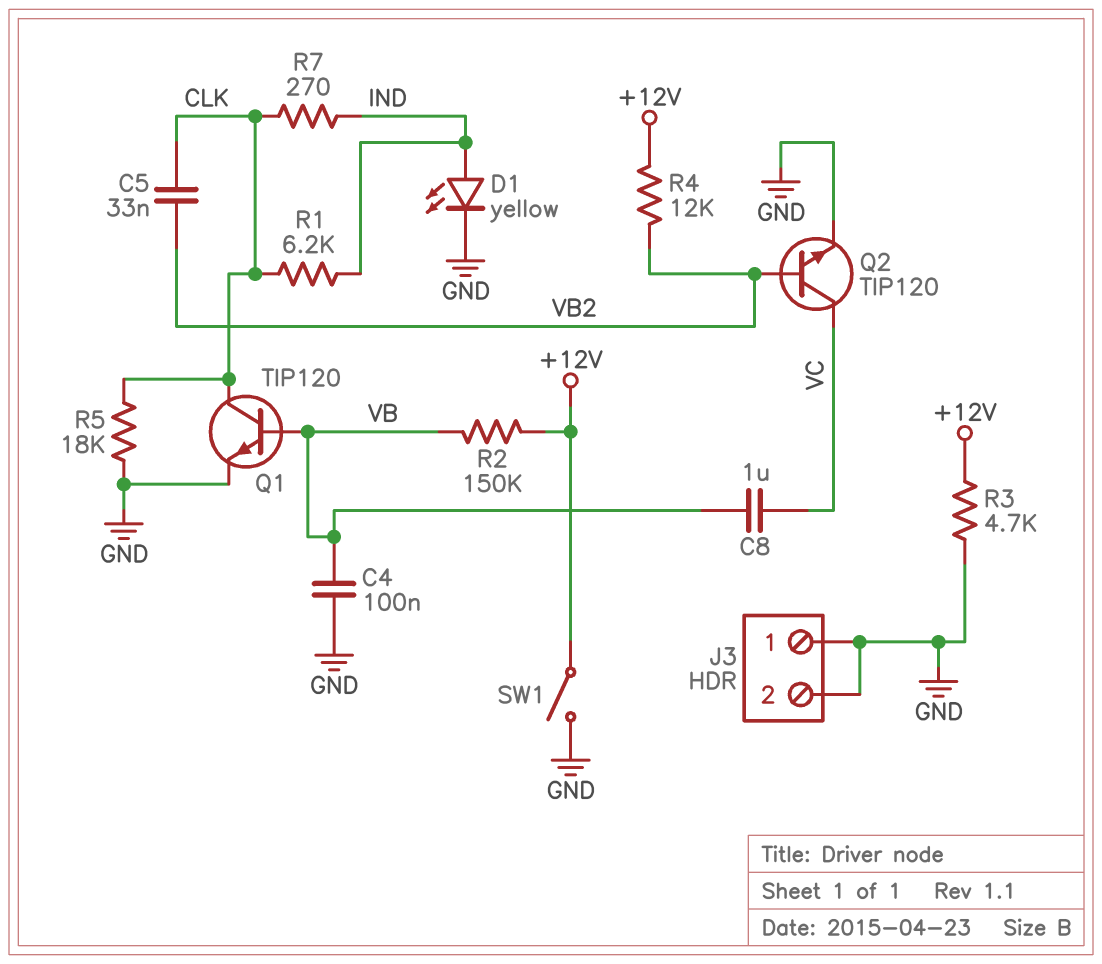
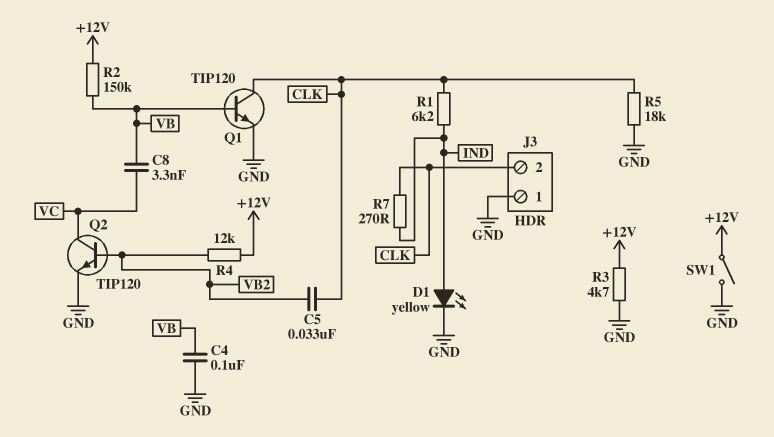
C8: 1uF (VB, VC) -> 3.3nF (VB, VC)
J3 pin 2: GND -> CLK

